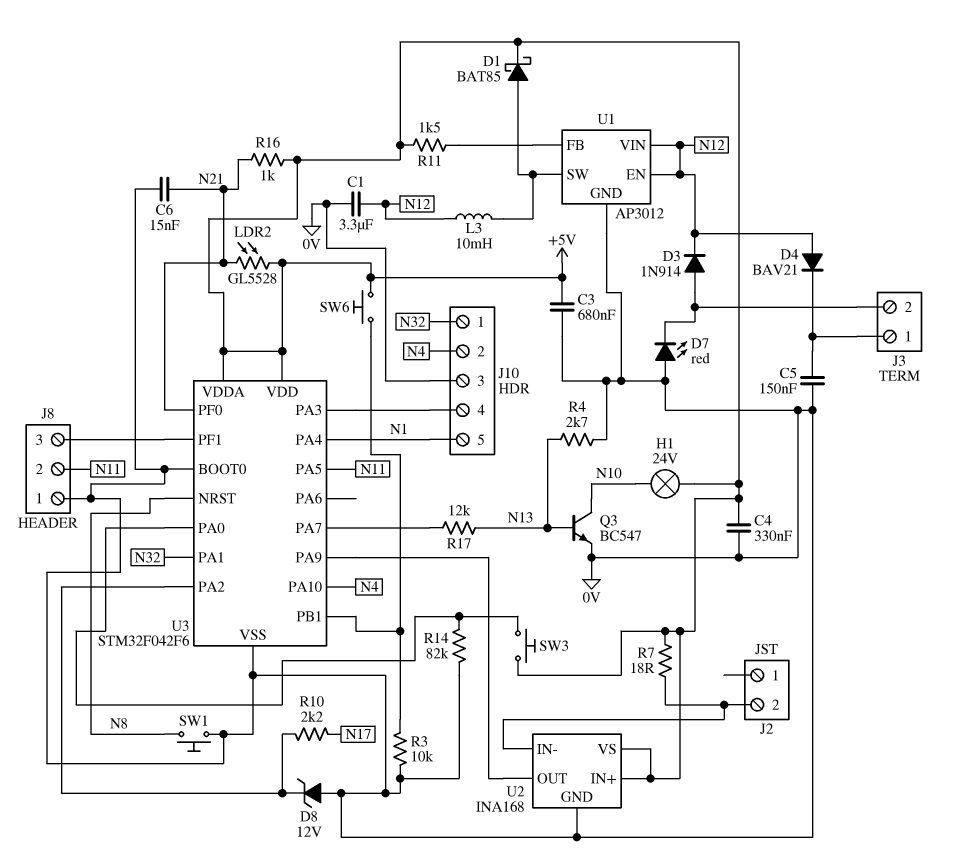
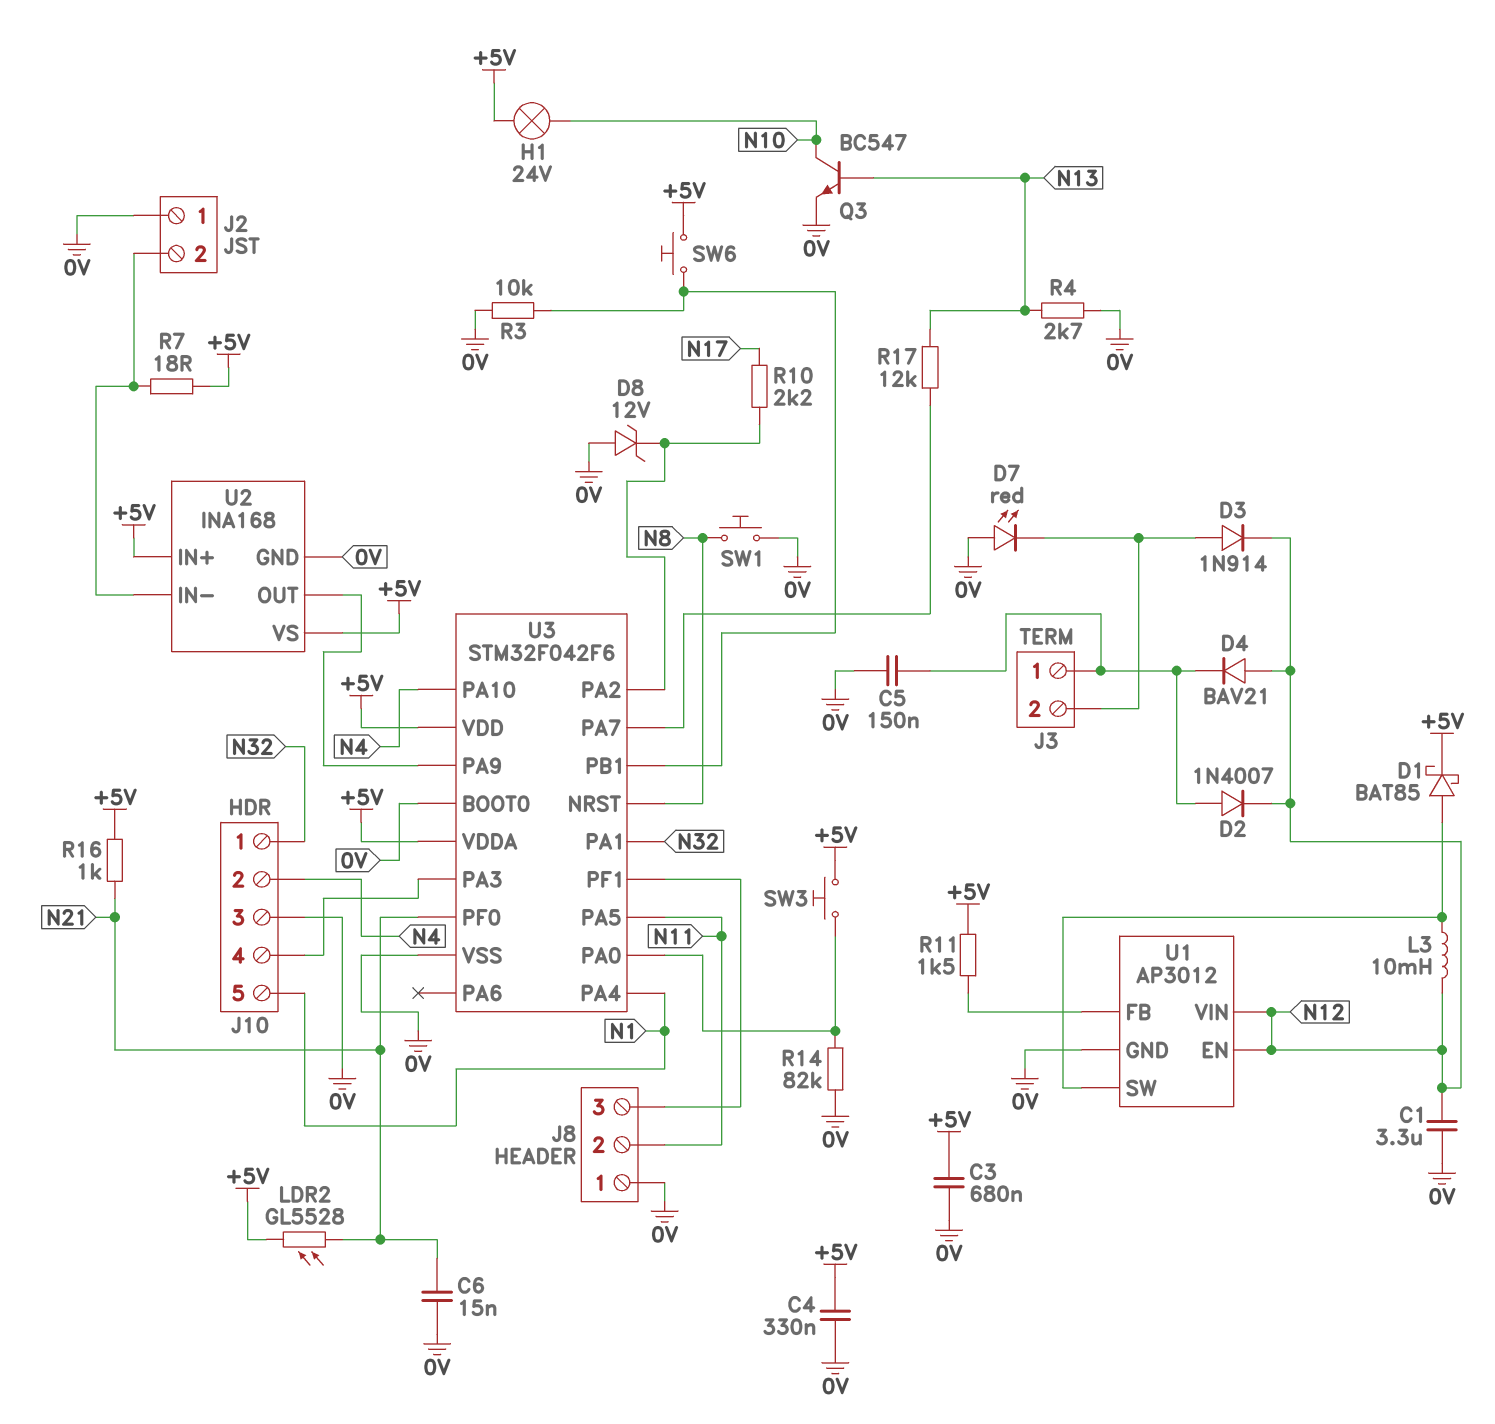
D2: none -> diode 1N4007 (A J3/1, K N12)
J2 pin 1: none -> 0V

